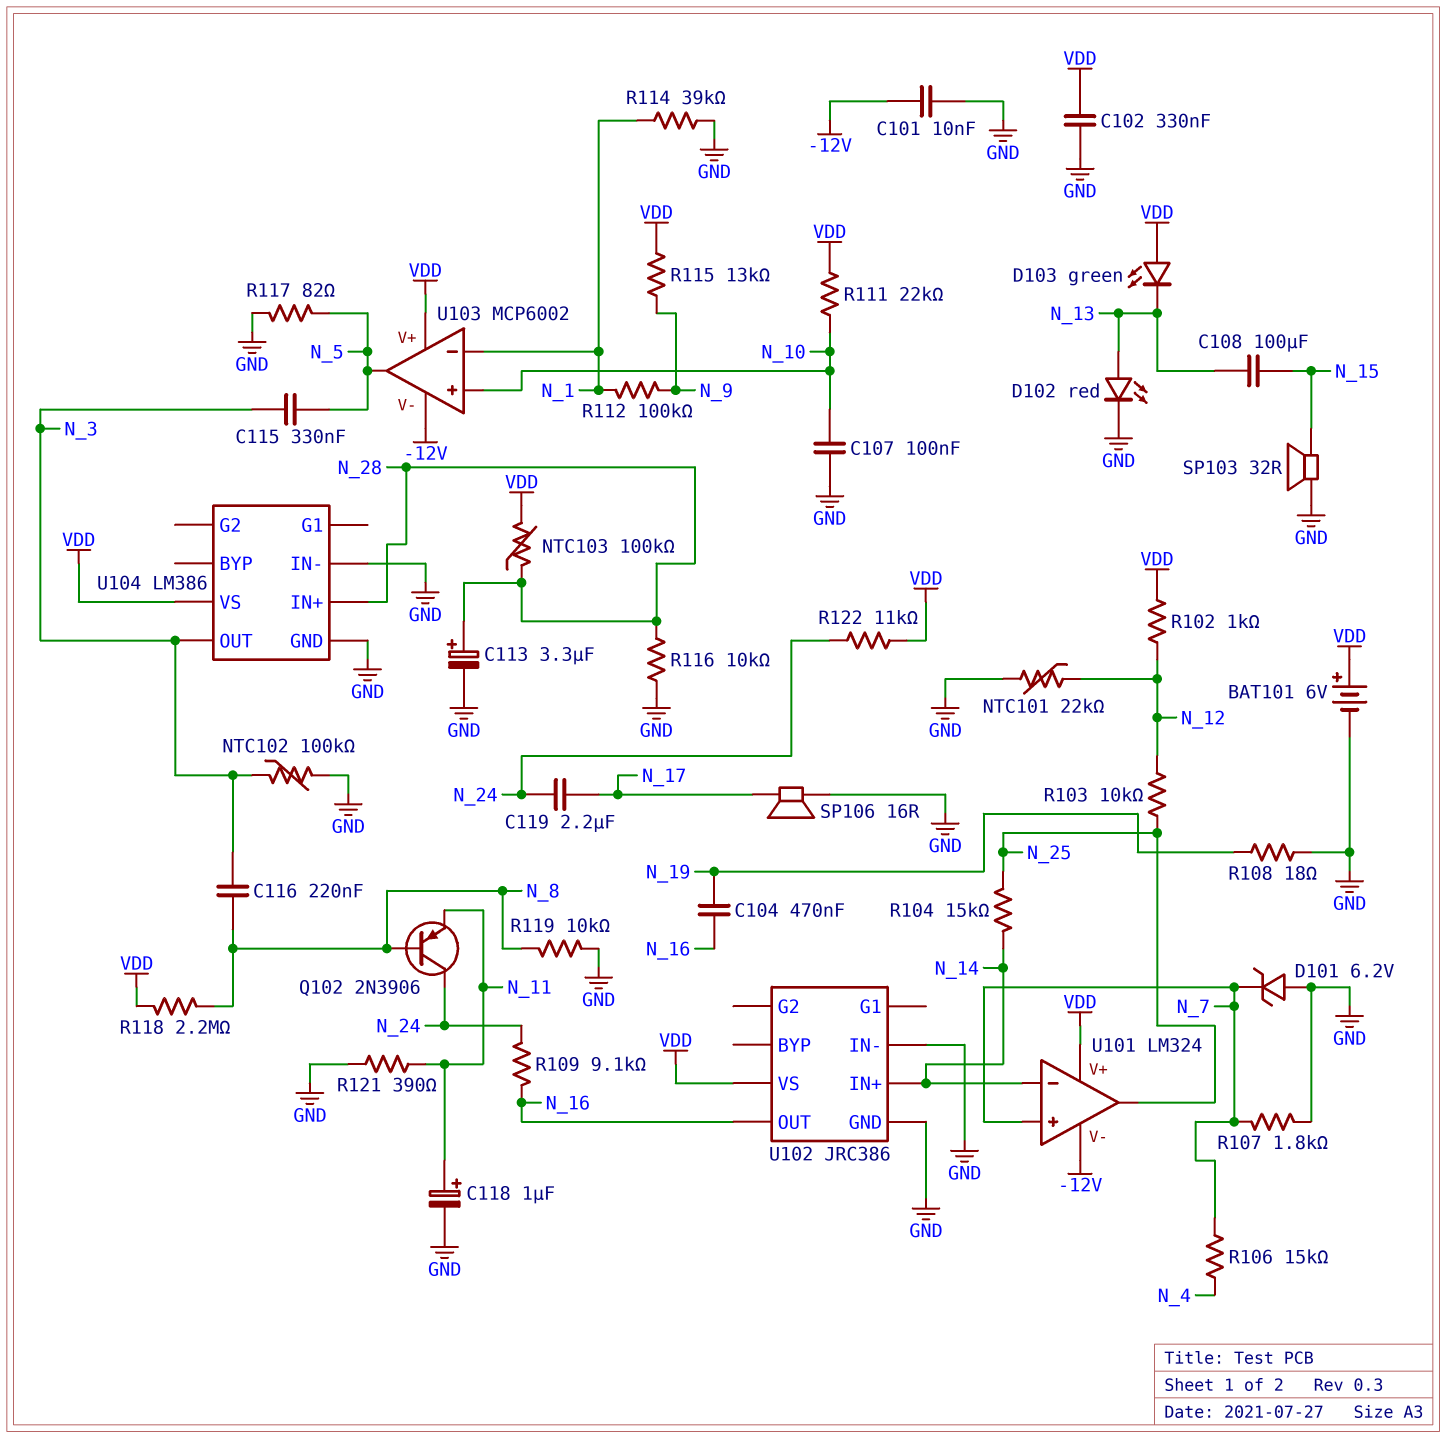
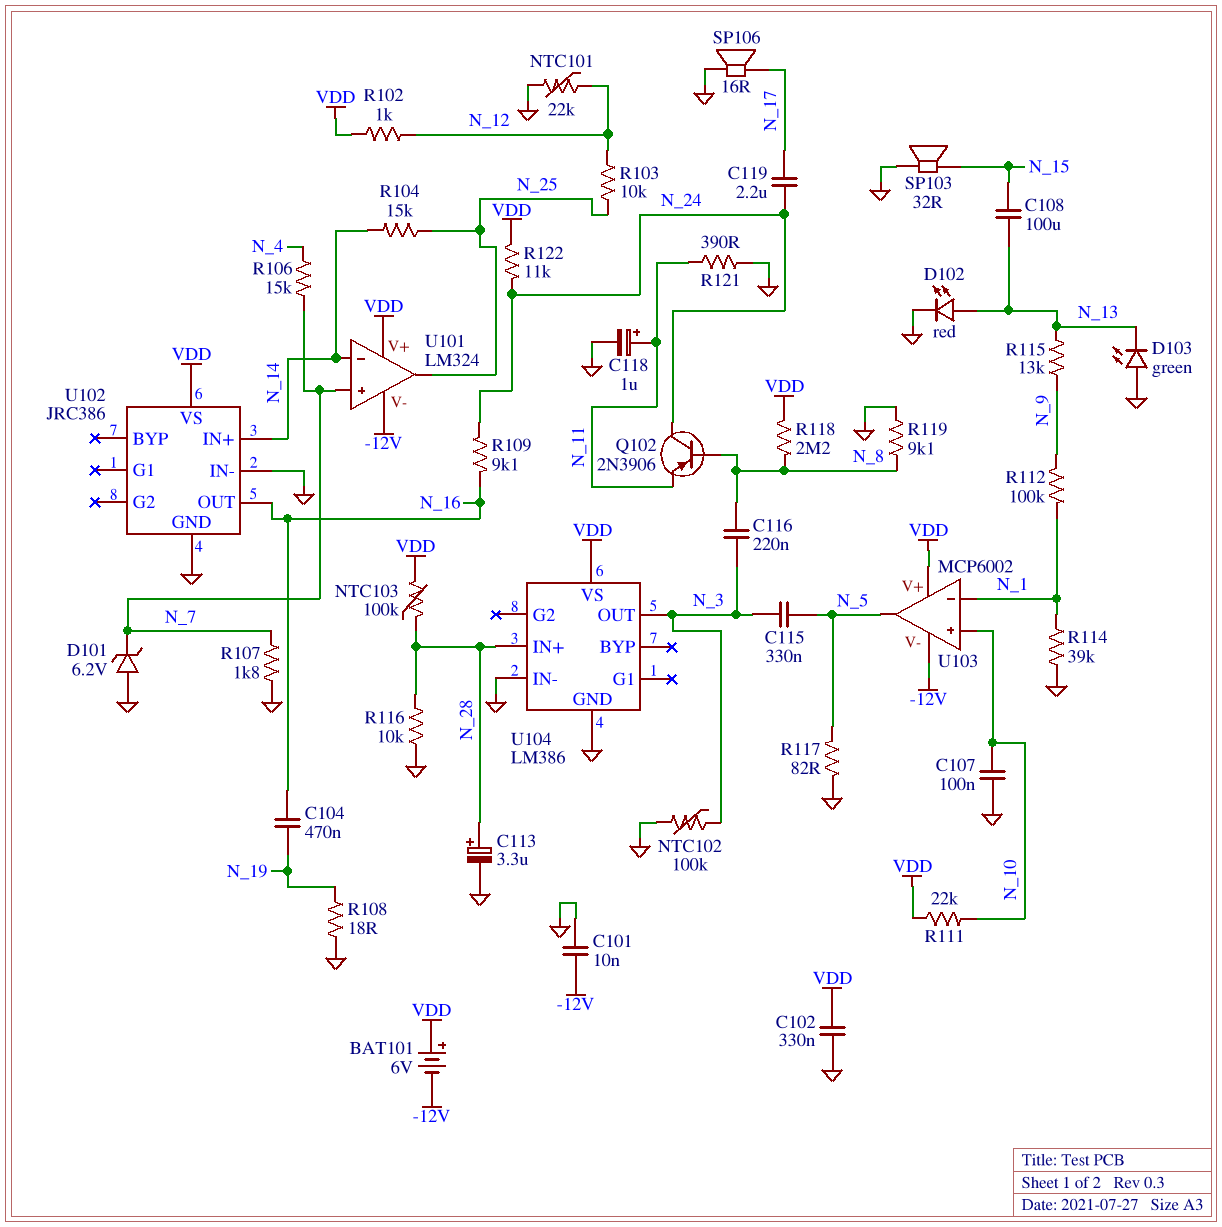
BAT101: 6V (plus VDD, minus GND) -> 6V (plus VDD, minus -12V)
D103: LED green (A VDD, K N_13) -> LED green (A GND, K N_13)
R115: 13k (N_9, VDD) -> 13k (N_9, N_13)
R119: 10k (GND, N_8) -> 9.1k (GND, N_8)

